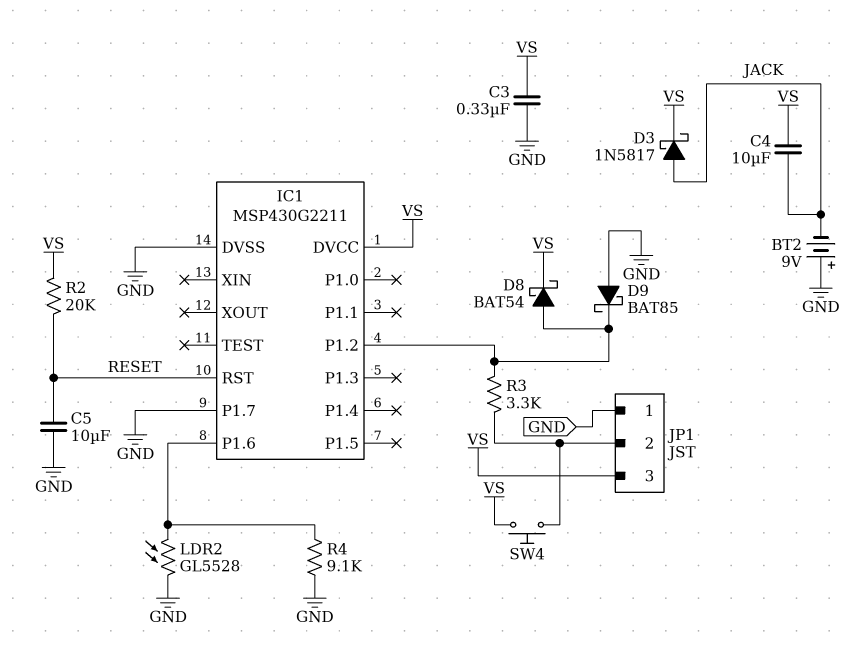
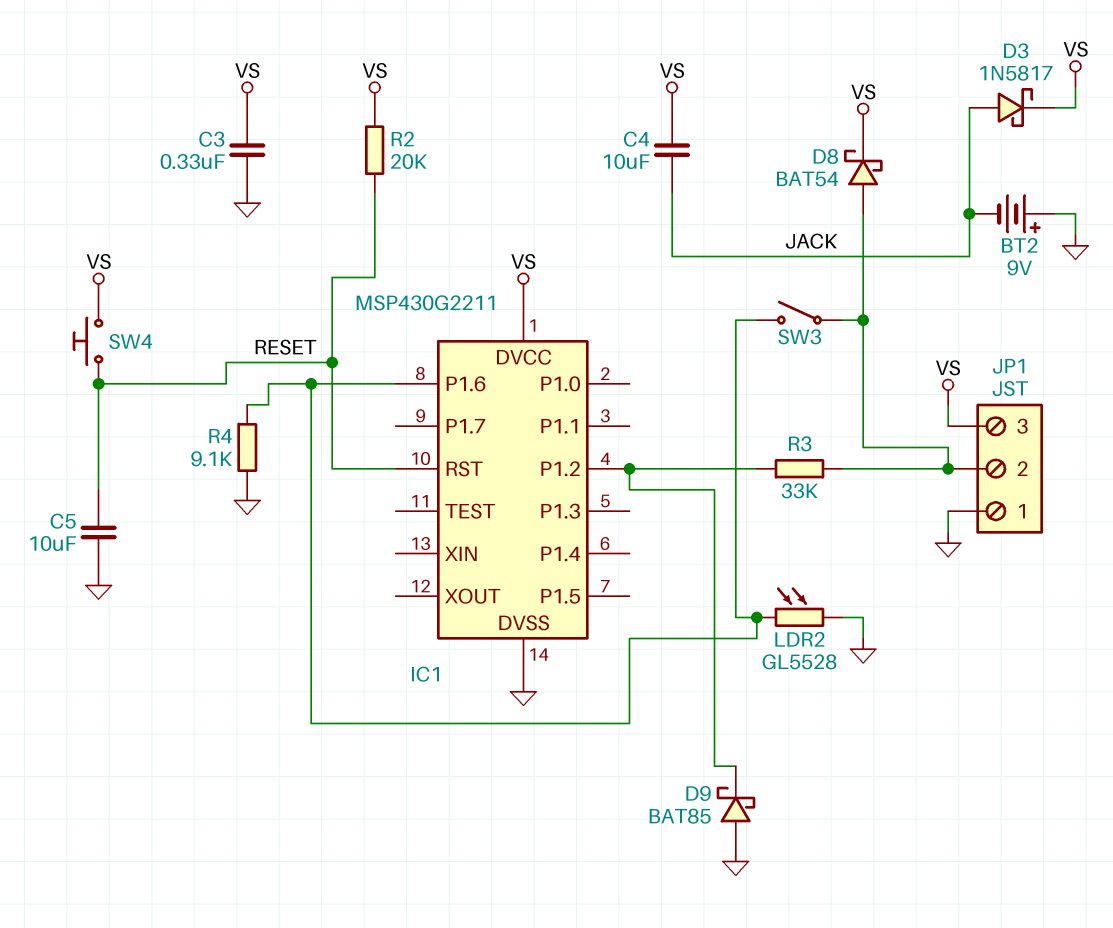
D8: schottky BAT54 (A IC1/P1.2, K VS) -> schottky BAT54 (A JP1/2, K VS)
IC1 pin P1.7: GND -> none
R3: 3.3k (IC1/P1.2, JP1/2) -> 33k (IC1/P1.2, JP1/2)
SW3: none -> switch (IC1/P1.6, JP1/2)
SW4: button (JP1/2, VS) -> button (RESET, VS)

